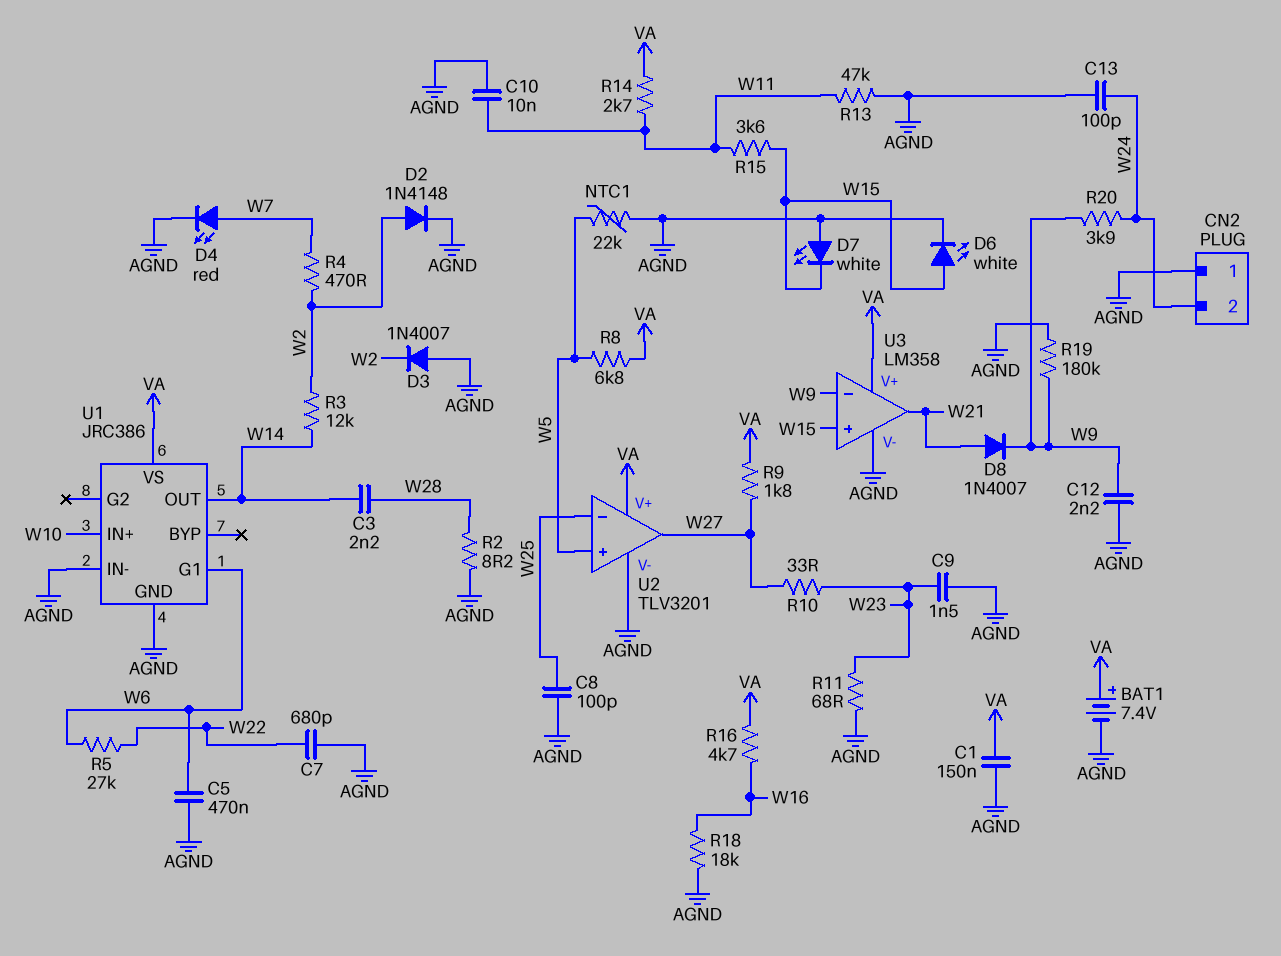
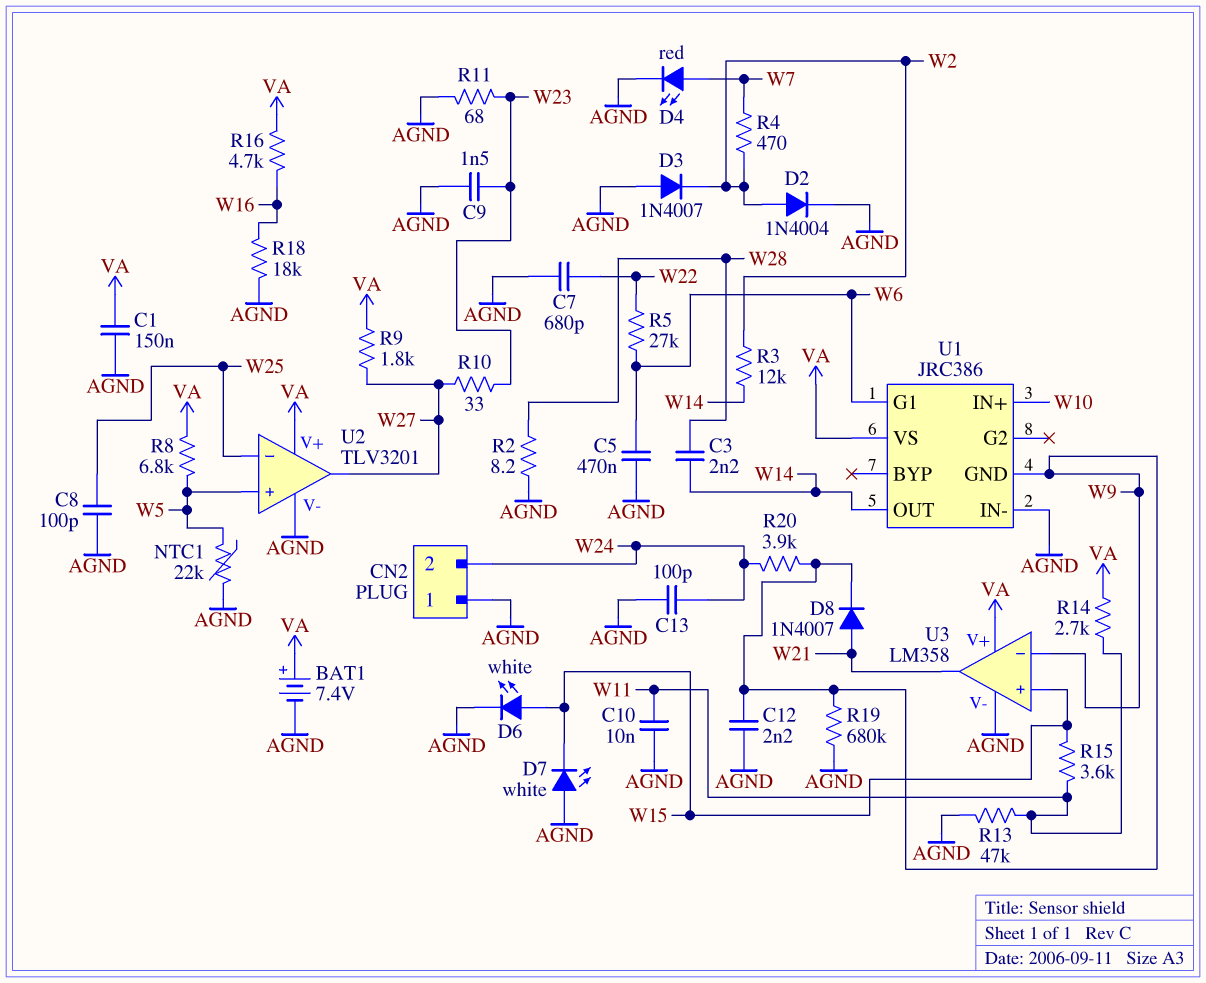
D2: diode 1N4148 (A W2, K AGND) -> diode 1N4004 (A W2, K AGND)
R19: 180k (AGND, W9) -> 680k (AGND, W9)
U1 pin GND: AGND -> W9

